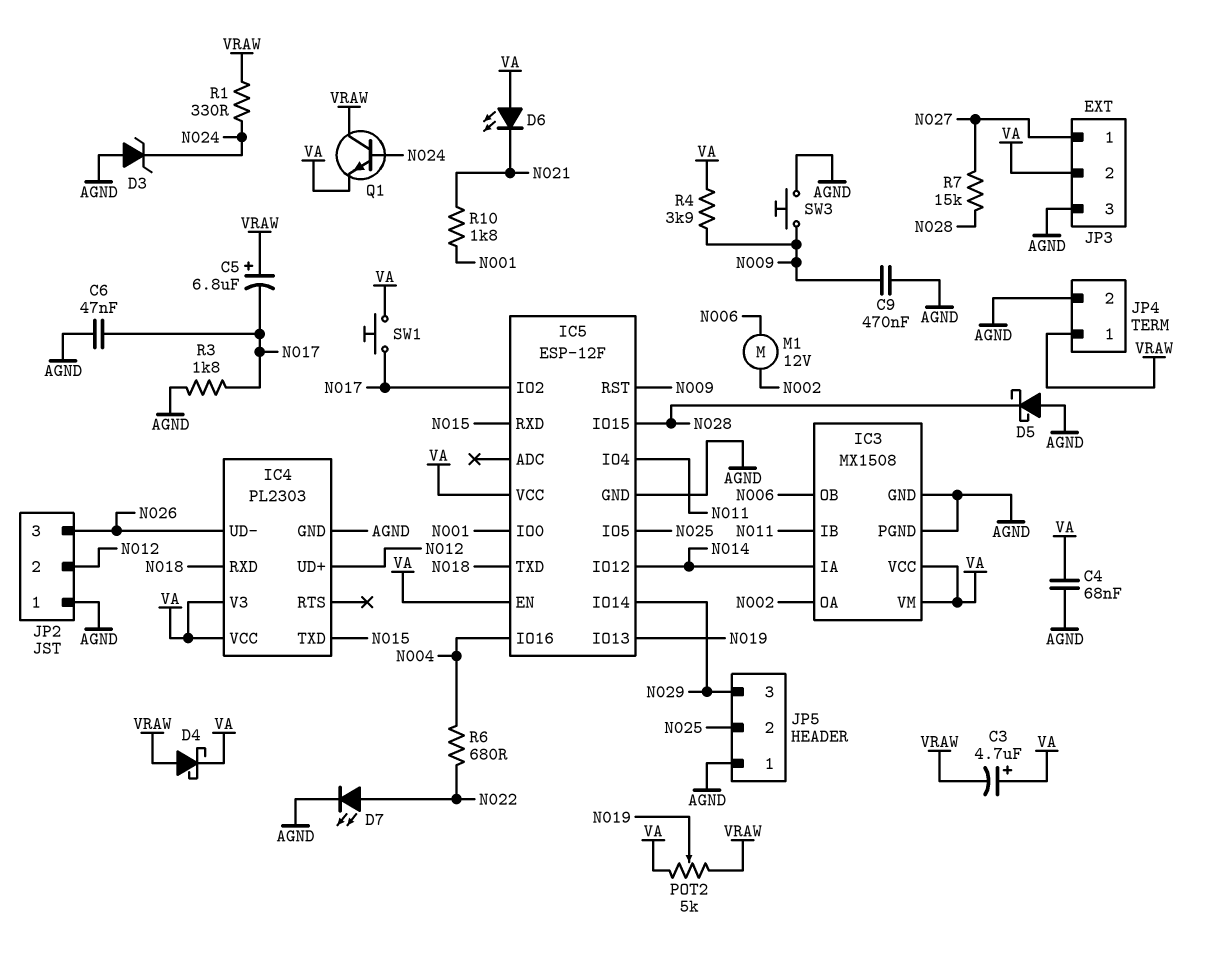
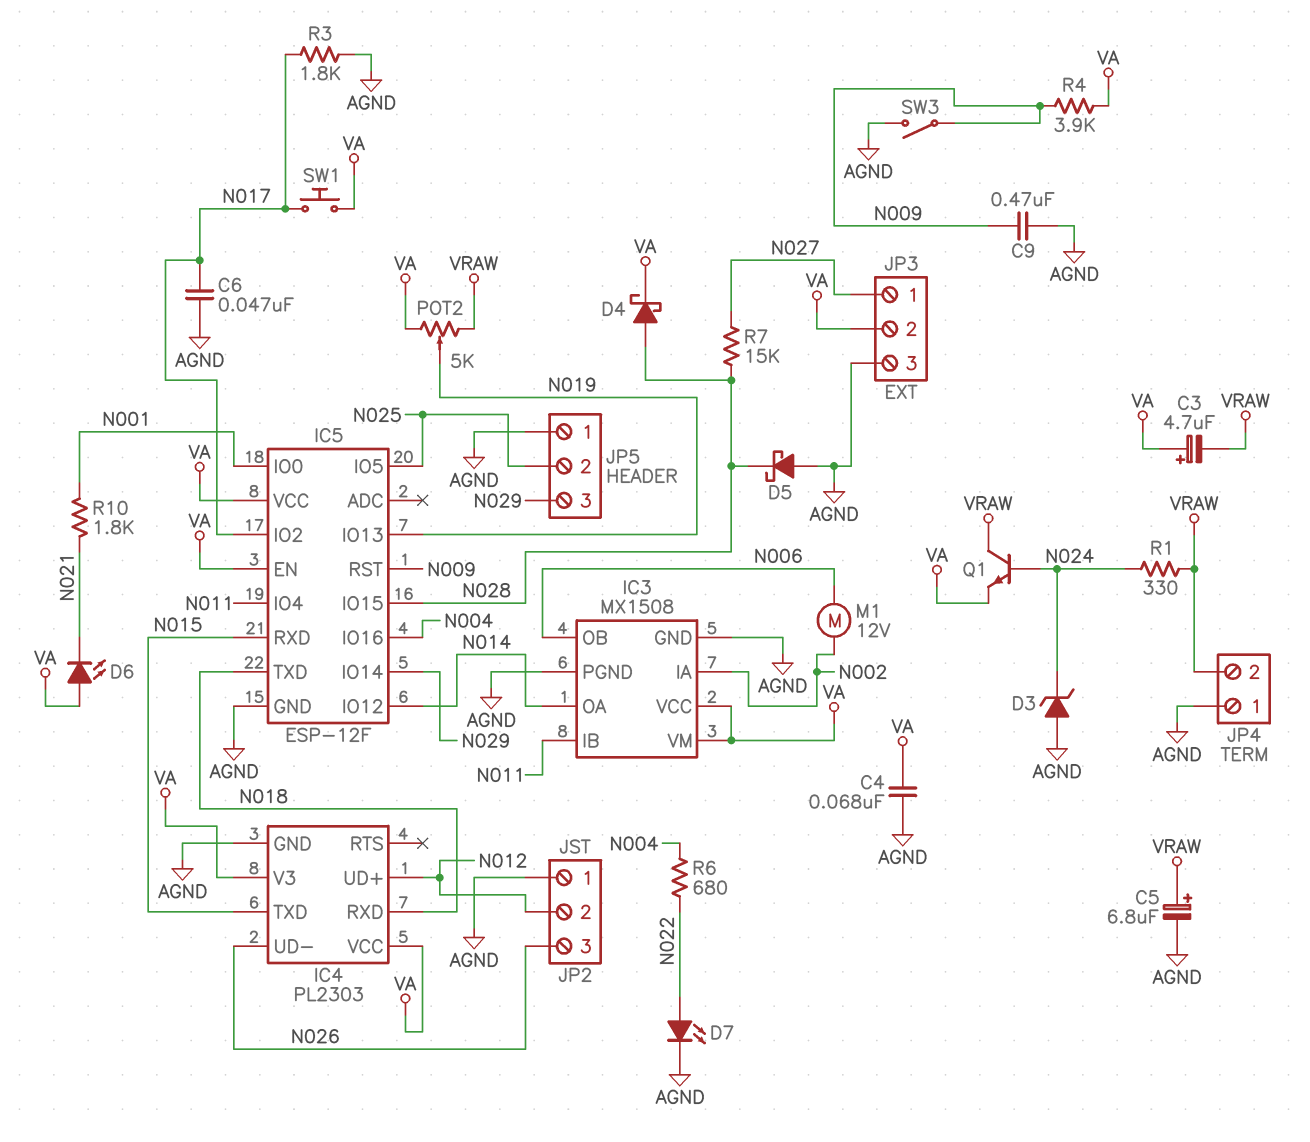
C5: 6.8uF (plus VRAW, minus N017) -> 6.8uF (plus VRAW, minus AGND)
D4: schottky (A VRAW, K VA) -> schottky (A N028, K VA)
IC3 pin IA: N014 -> N002
IC3 pin OA: N002 -> N014
JP4 pin 1: VRAW -> AGND
JP4 pin 2: AGND -> VRAW
SW3: button (AGND, N009) -> switch (AGND, N009)

